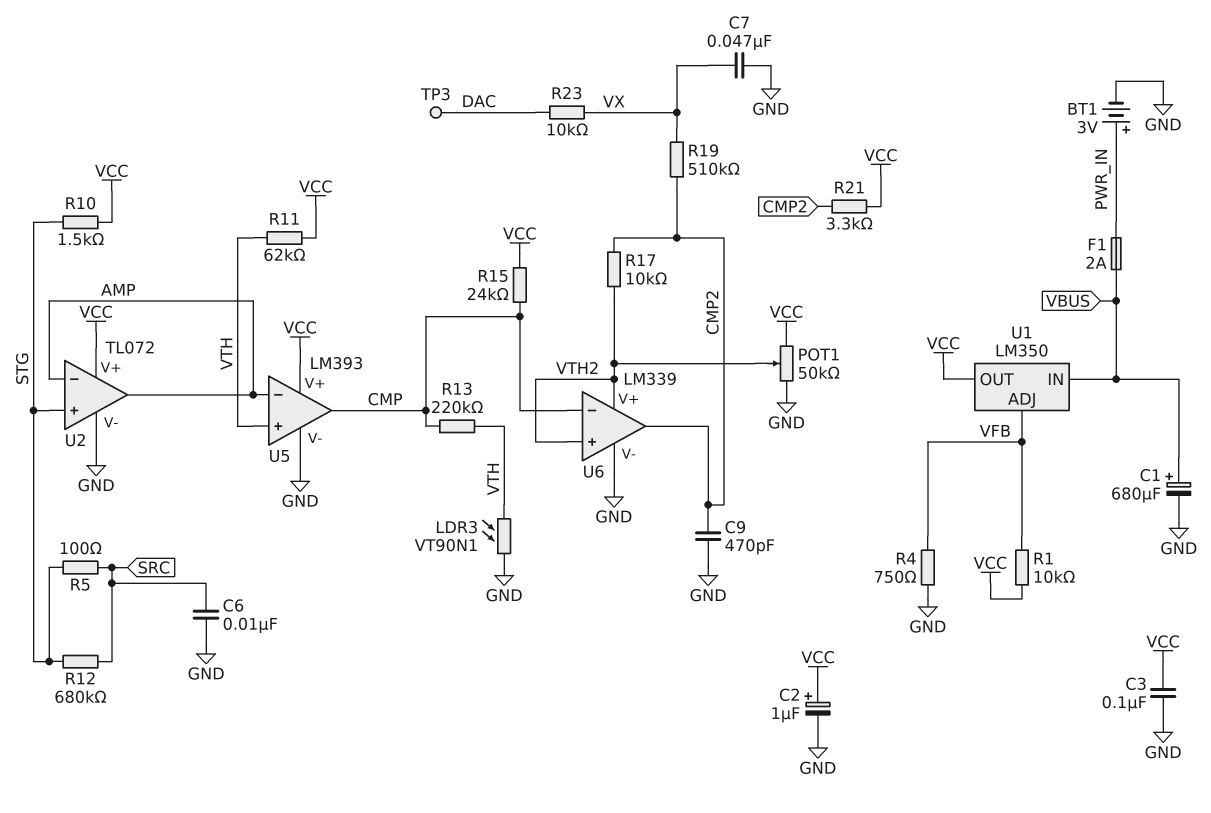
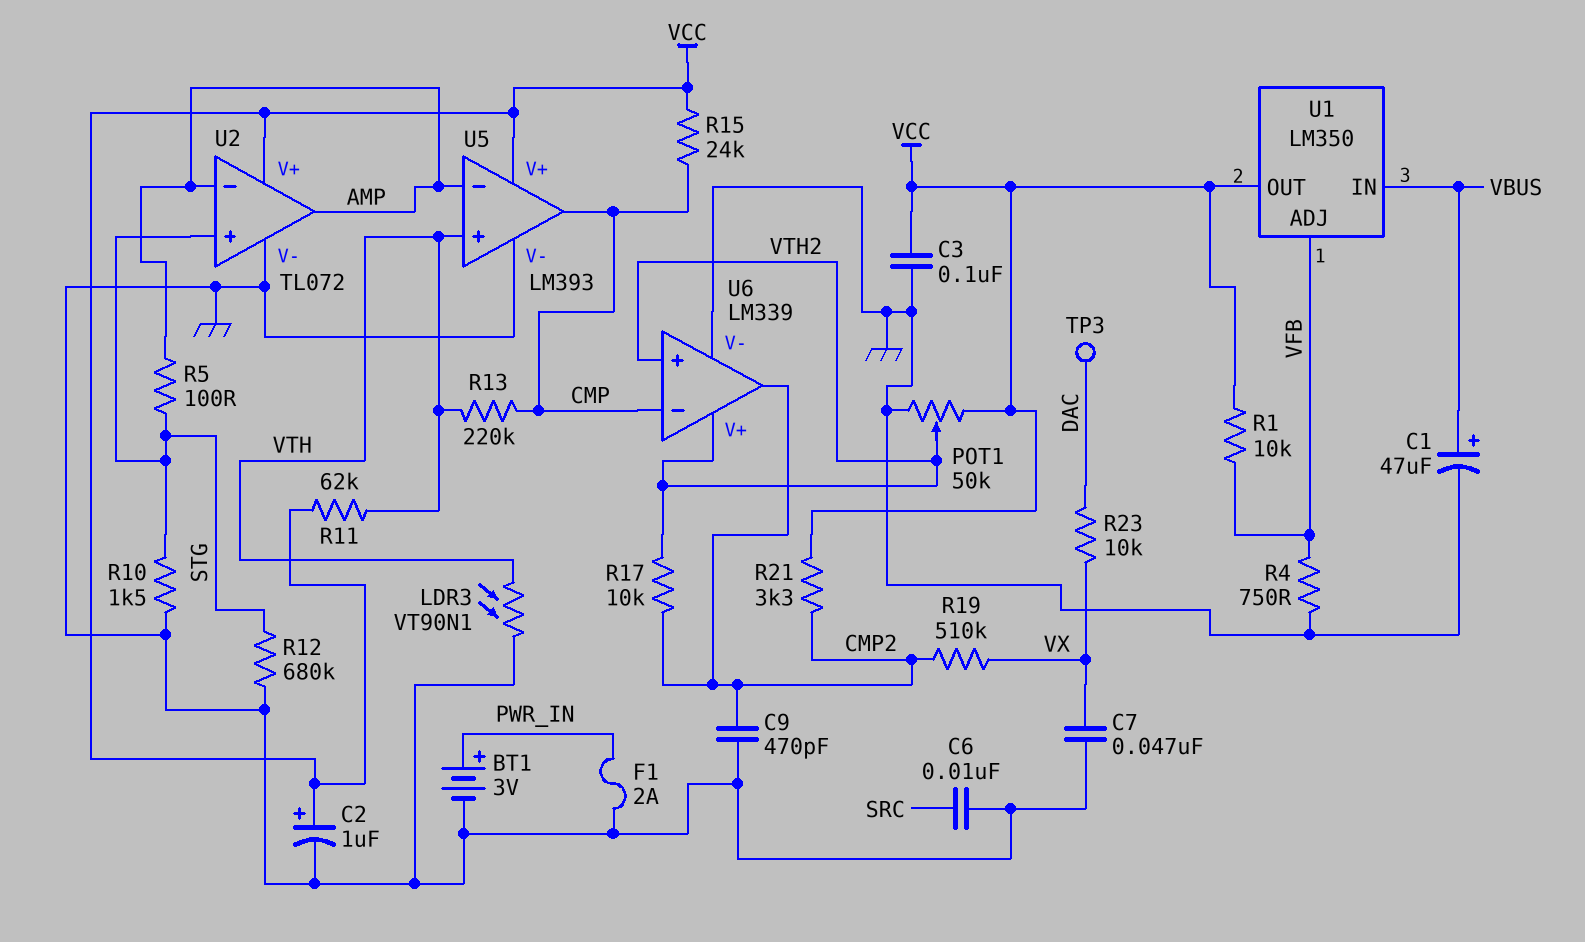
C1: 680uF (plus VBUS, minus GND) -> 47uF (plus VBUS, minus GND)
F1: 2A (PWR_IN, VBUS) -> 2A (GND, PWR_IN)
R5: 100 (SRC, STG) -> 100 (AMP, STG)
R10: 1.5k (STG, VCC) -> 1.5k (GND, STG)
R12: 680k (SRC, STG) -> 680k (GND, STG)

